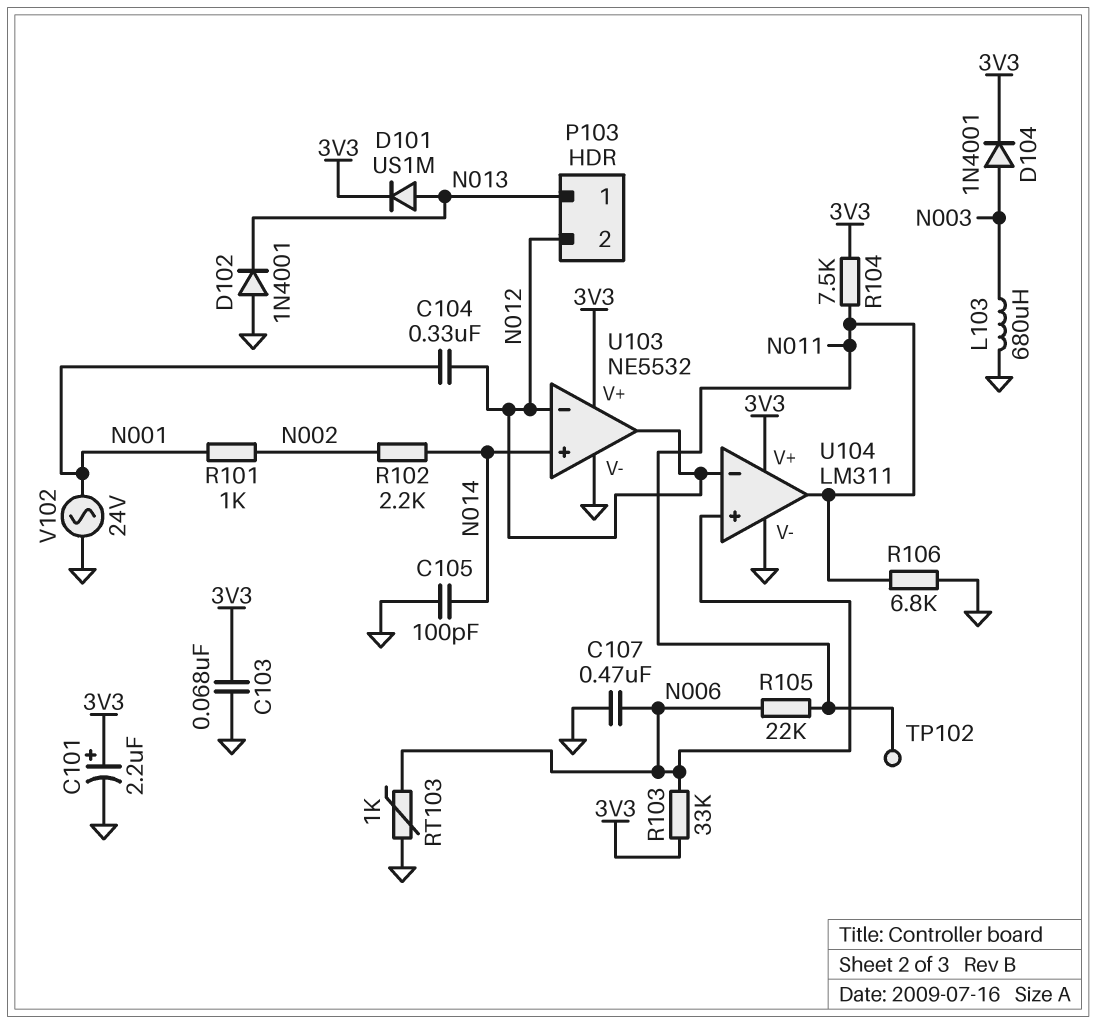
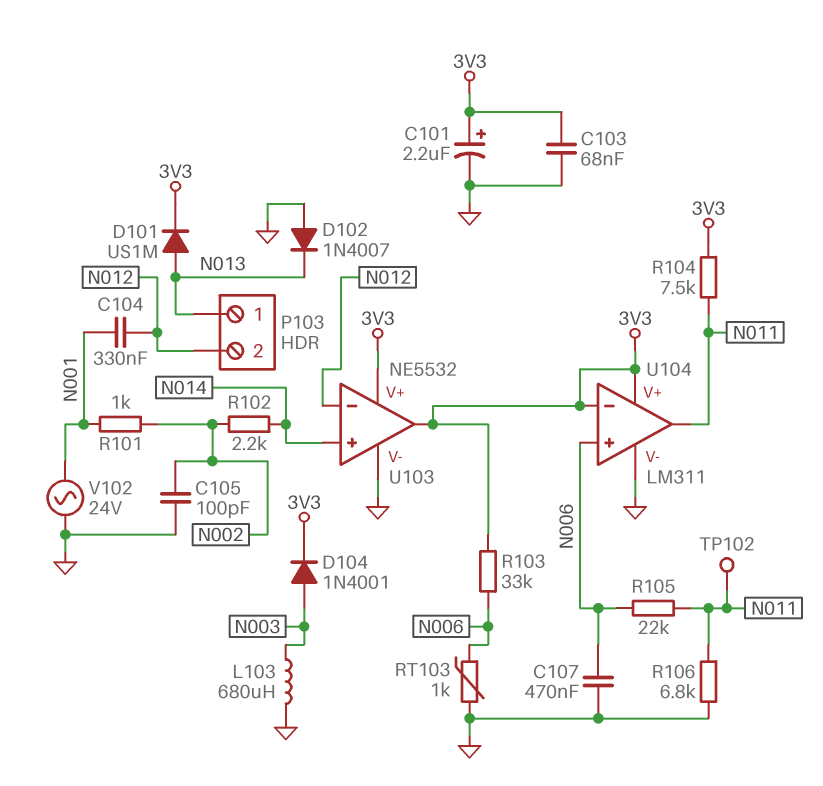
C105: 100pF (GND, N014) -> 100pF (GND, N002)
D102: diode 1N4001 (A GND, K N013) -> diode 1N4007 (A GND, K N013)
U103 pin out: N012 -> 3V3
U104 pin in-: N012 -> 3V3

